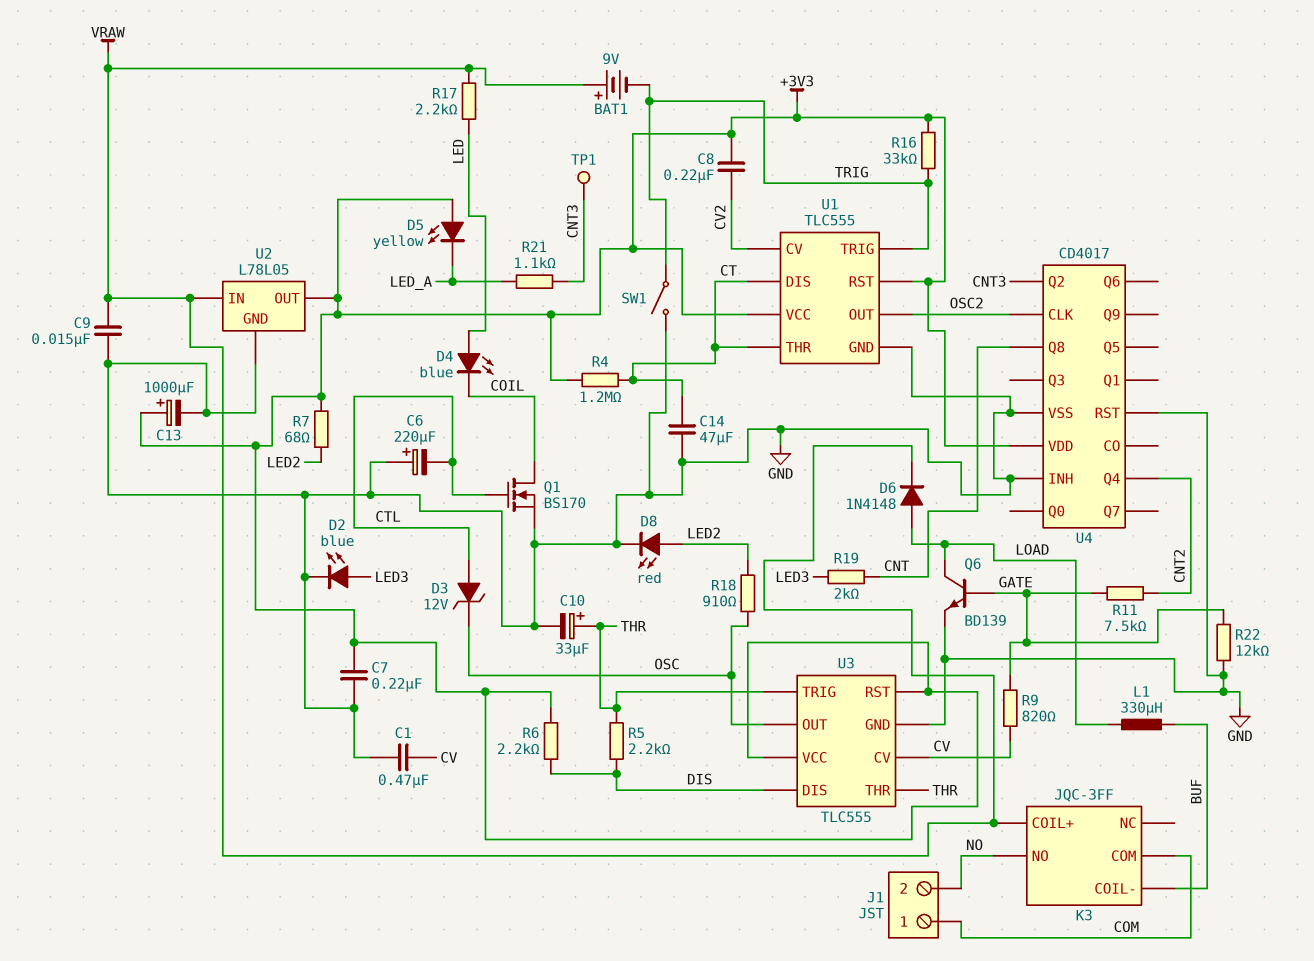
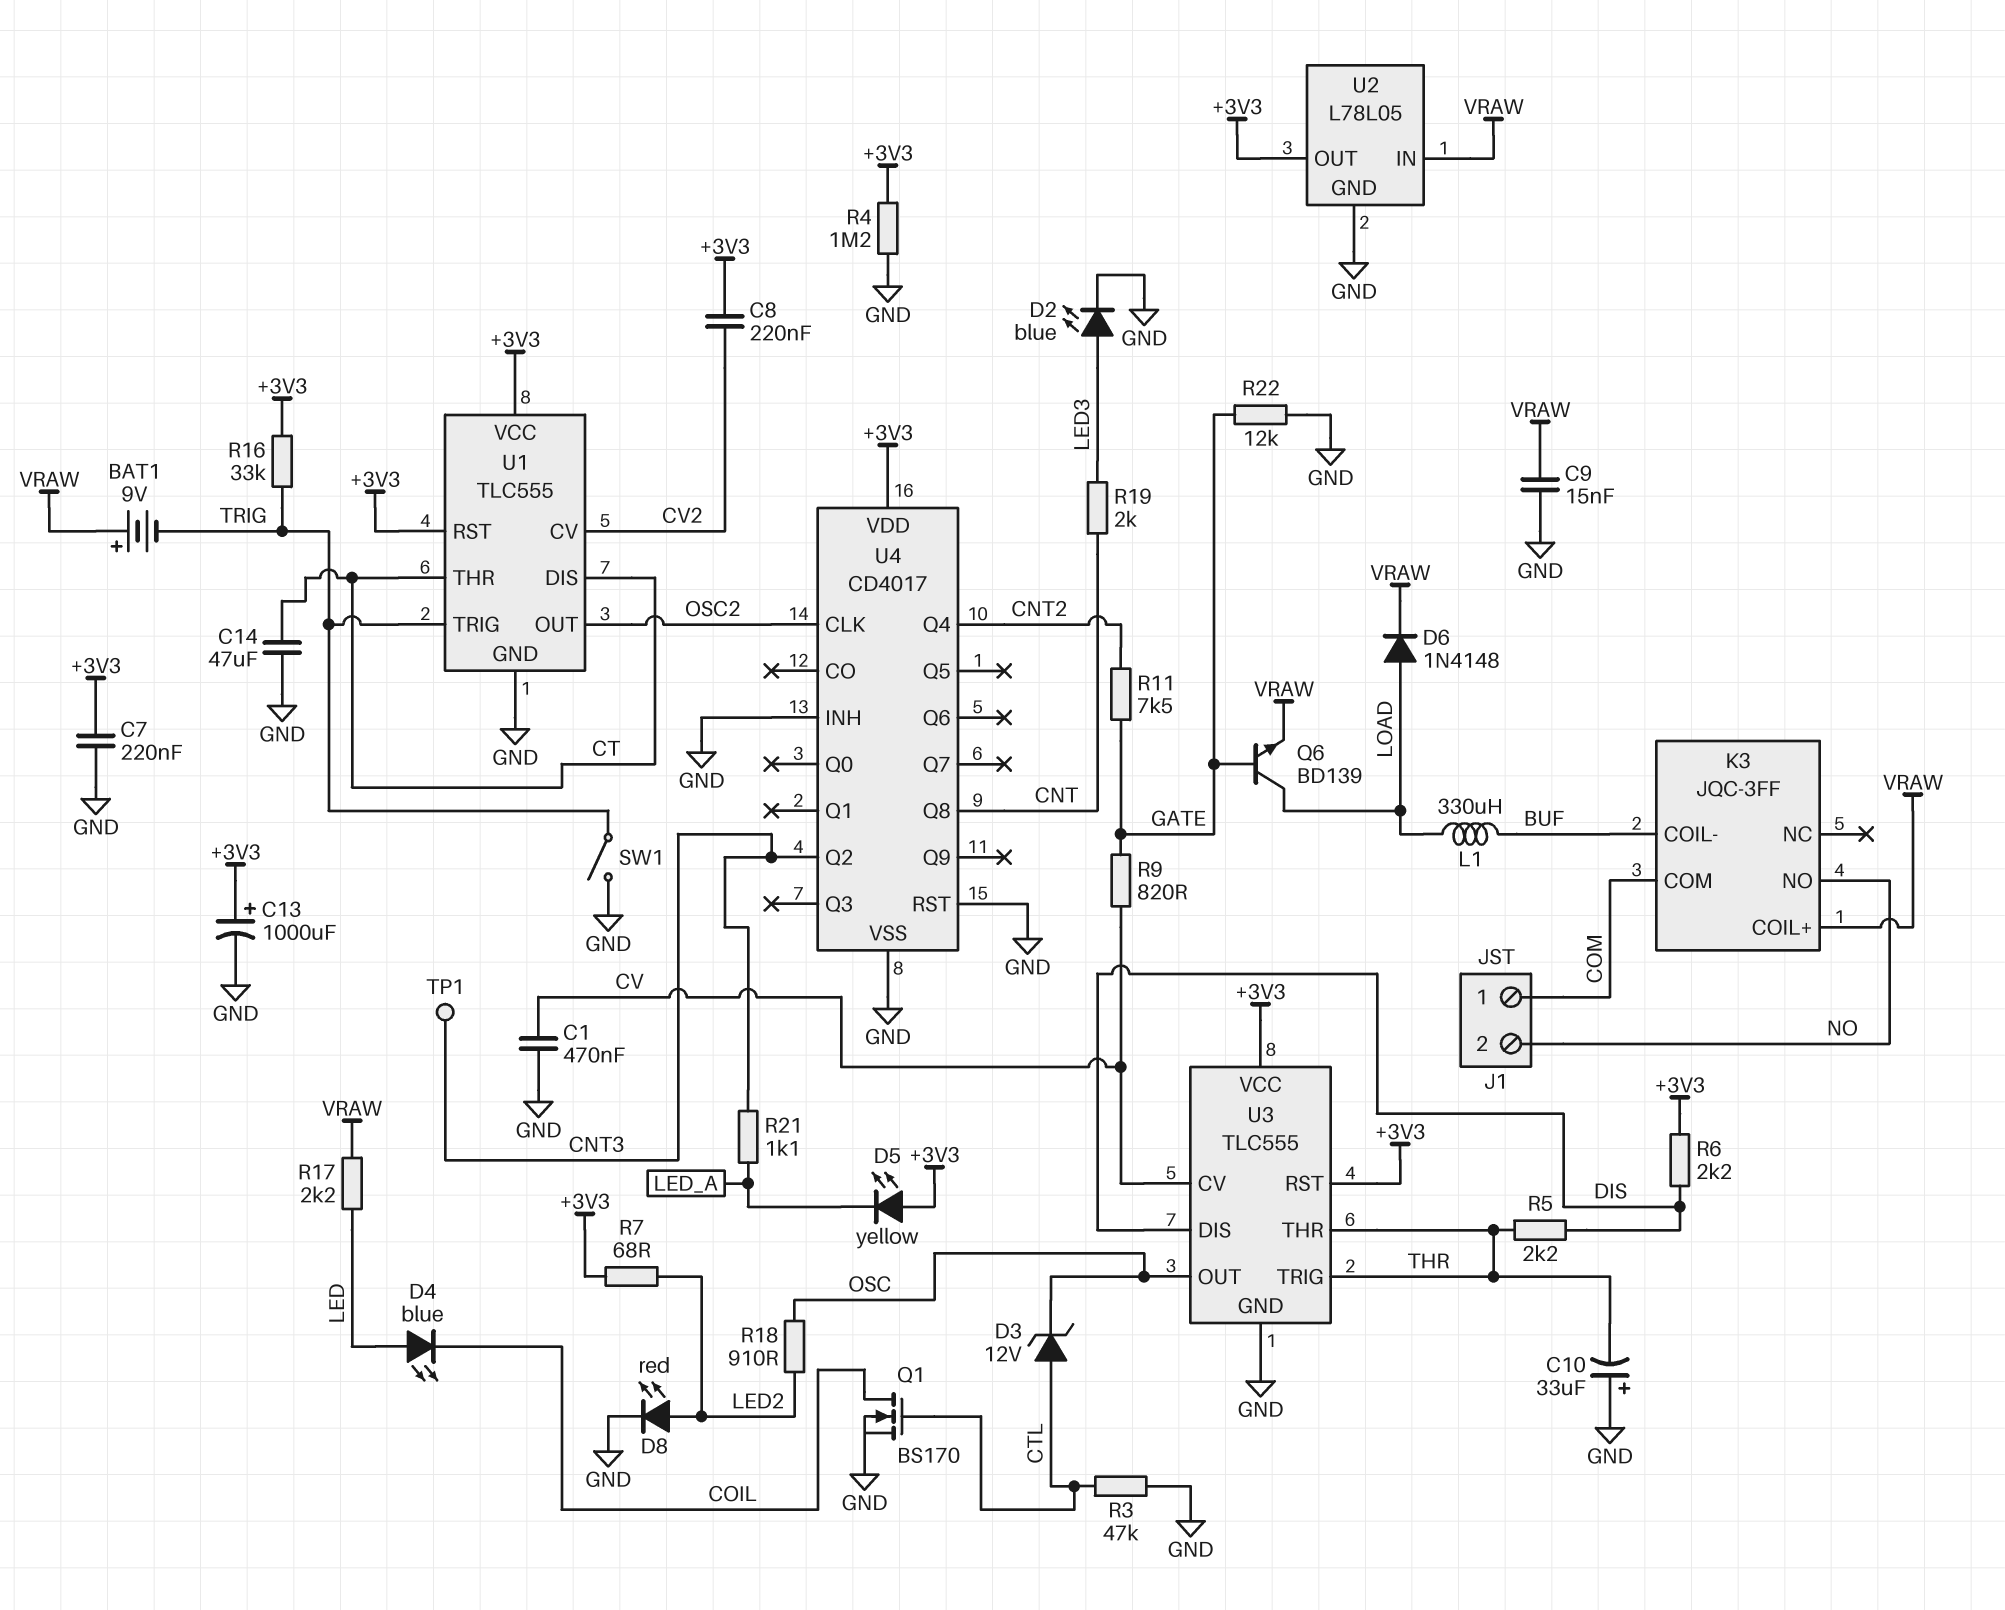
C6: 220uF (plus GND, minus CTL) -> none
C10: 33uF (plus THR, minus GND) -> 33uF (plus GND, minus THR)
Q6: NPN BD139 (B GATE, C LOAD, E GND) -> NPN BD139 (B GATE, C LOAD, E VRAW)
R3: none -> 47k (CTL, GND)
R4: 1.2M (+3V3, CT) -> 1.2M (+3V3, GND)

